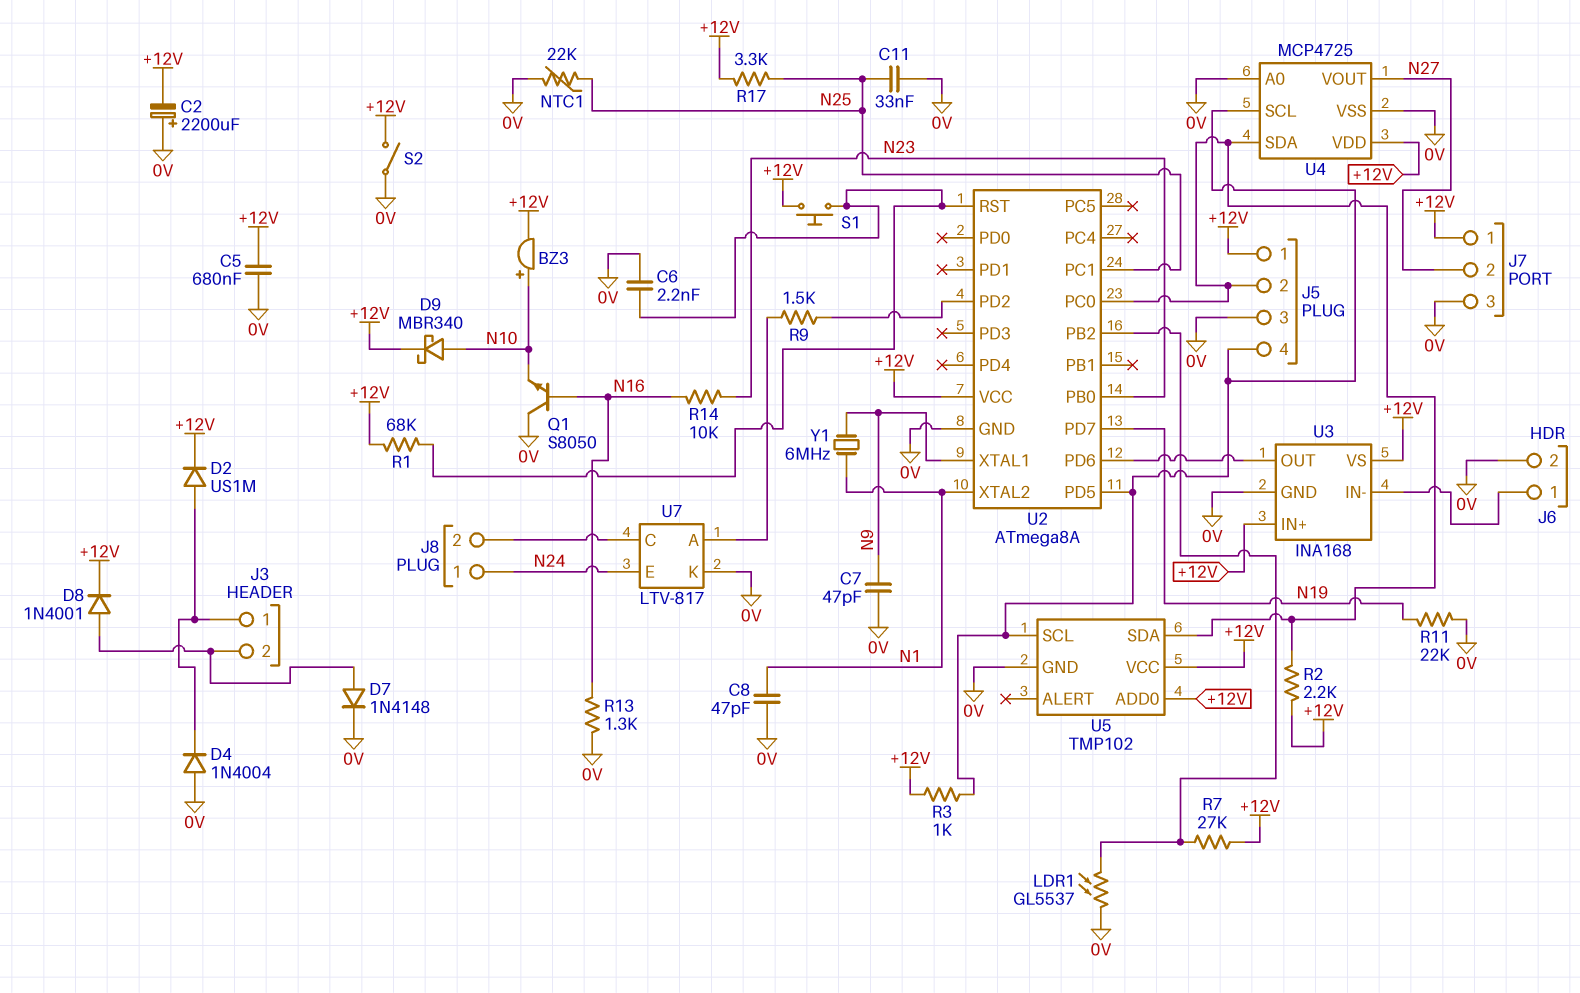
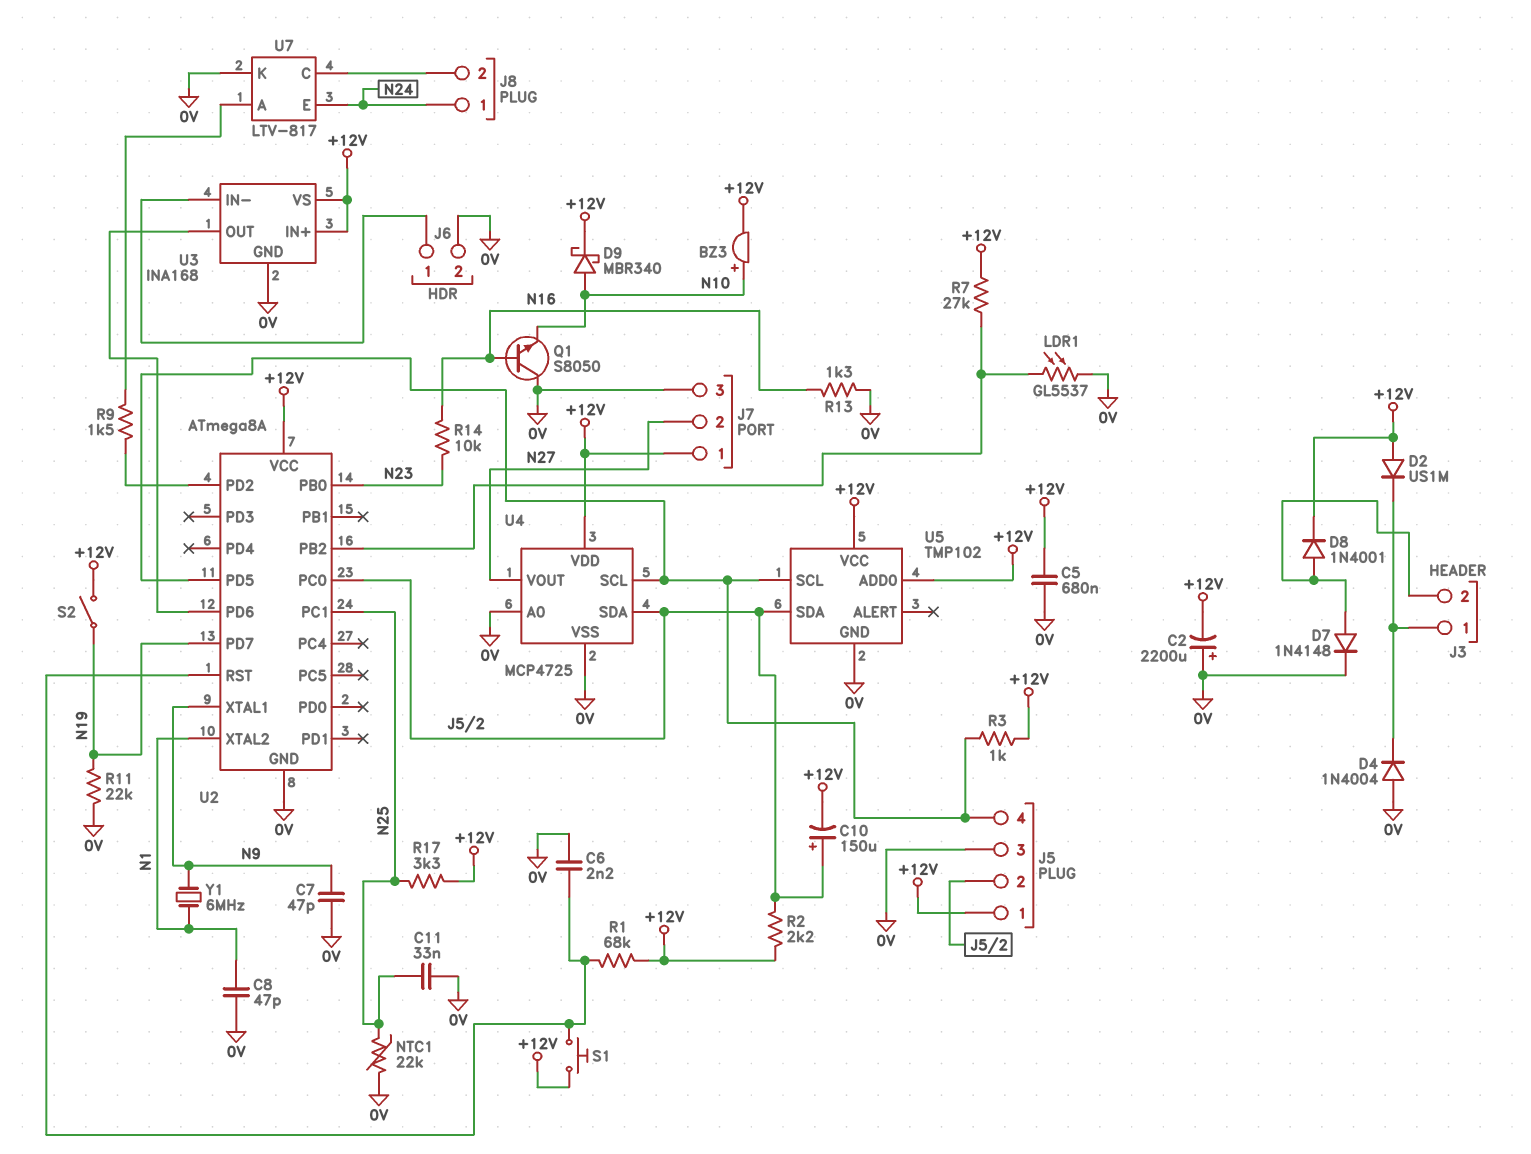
C10: none -> 150uF (plus J5/2, minus +12V)
D2: diode US1M (A J3/1, K +12V) -> diode US1M (A +12V, K J3/1)
S2: switch (+12V, 0V) -> switch (+12V, N19)

